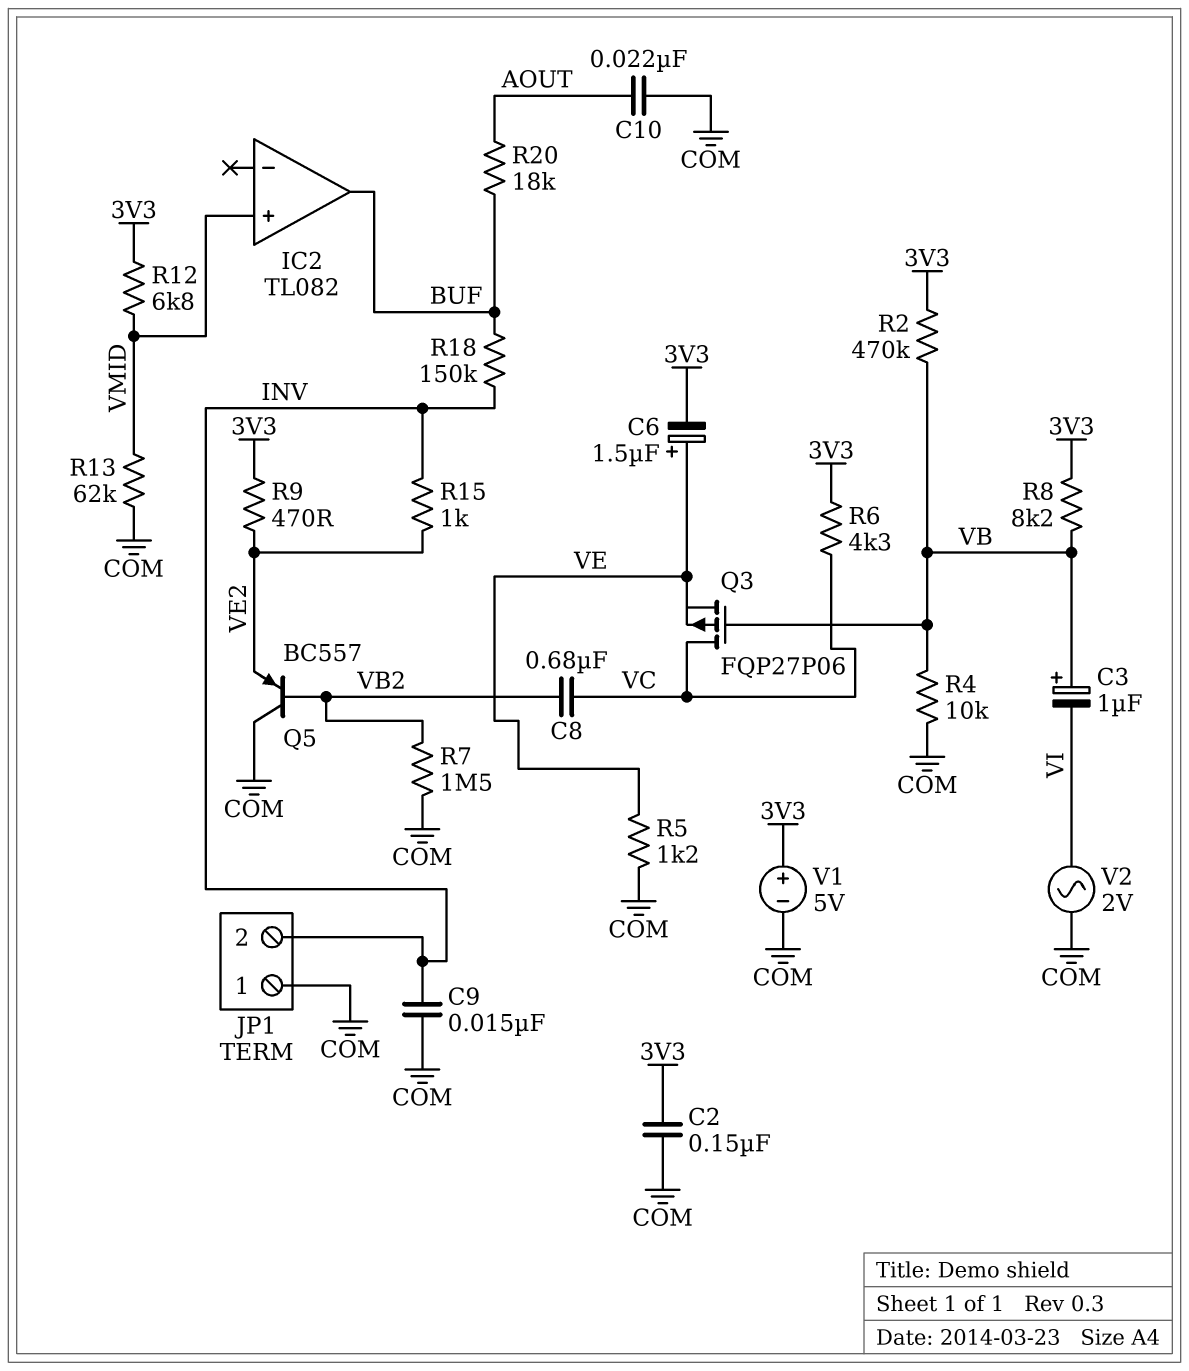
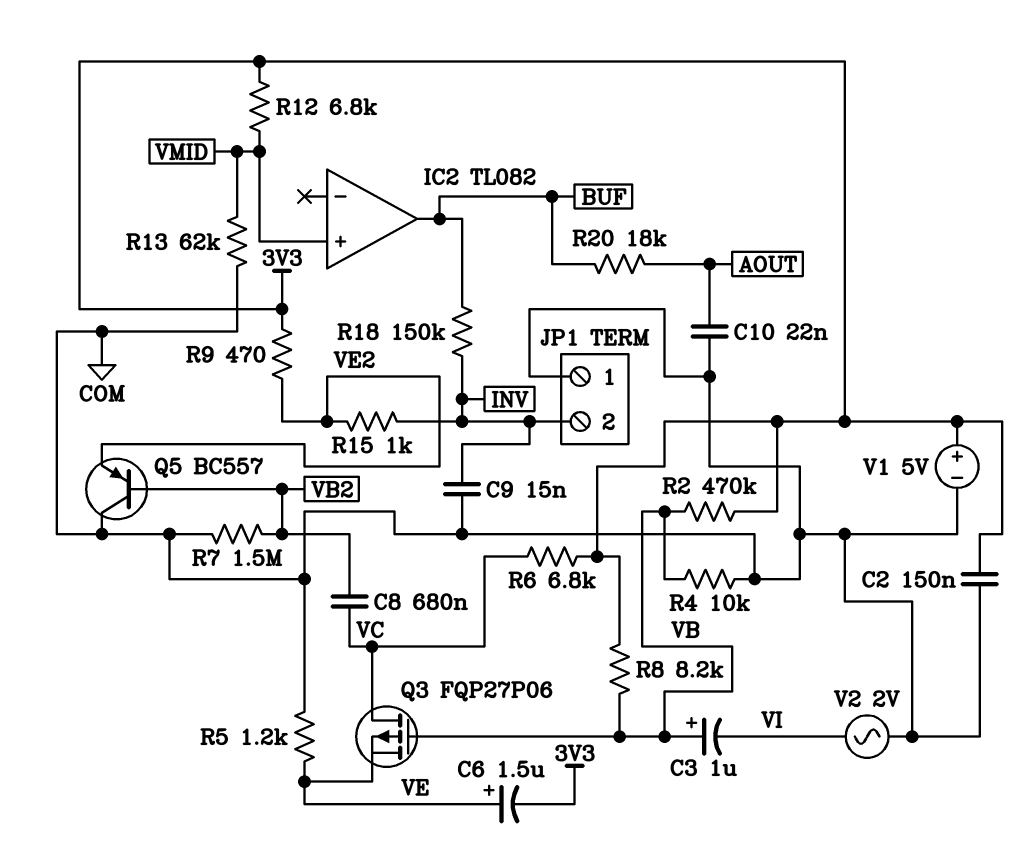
R6: 4.3k (3V3, VC) -> 6.8k (3V3, VC)

